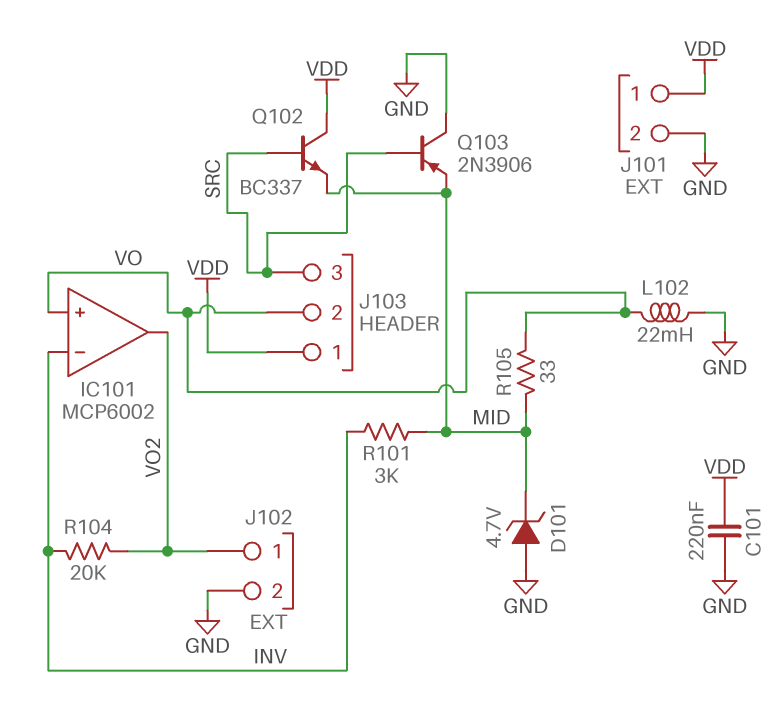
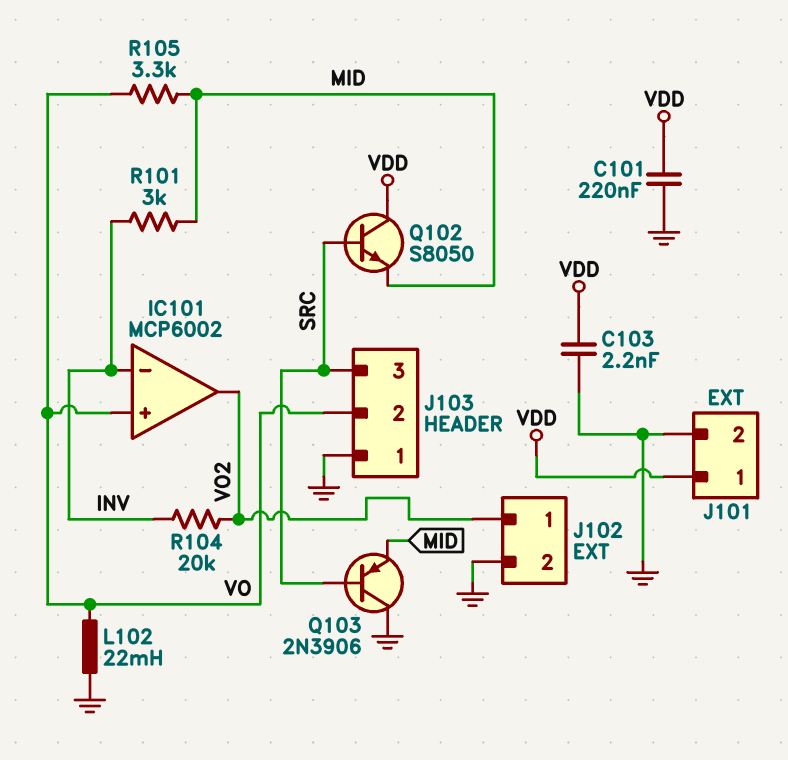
C103: none -> 2.2nF (GND, VDD)
D101: zener 4.7V (A GND, K MID) -> none
J103 pin 1: VDD -> GND
Q102: NPN BC337 (B SRC, C VDD, E MID) -> NPN S8050 (B SRC, C VDD, E MID)
R105: 33 (MID, VO) -> 3.3k (MID, VO)

